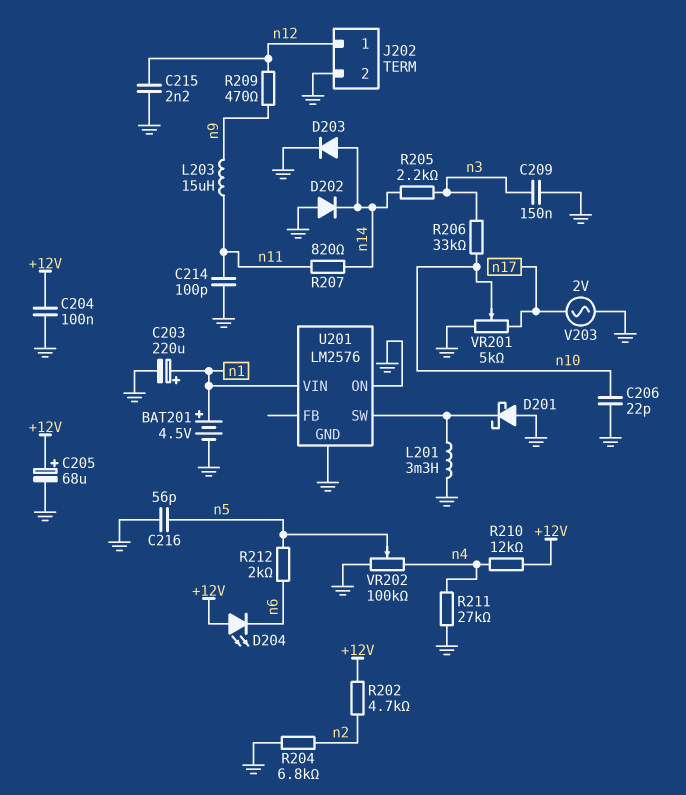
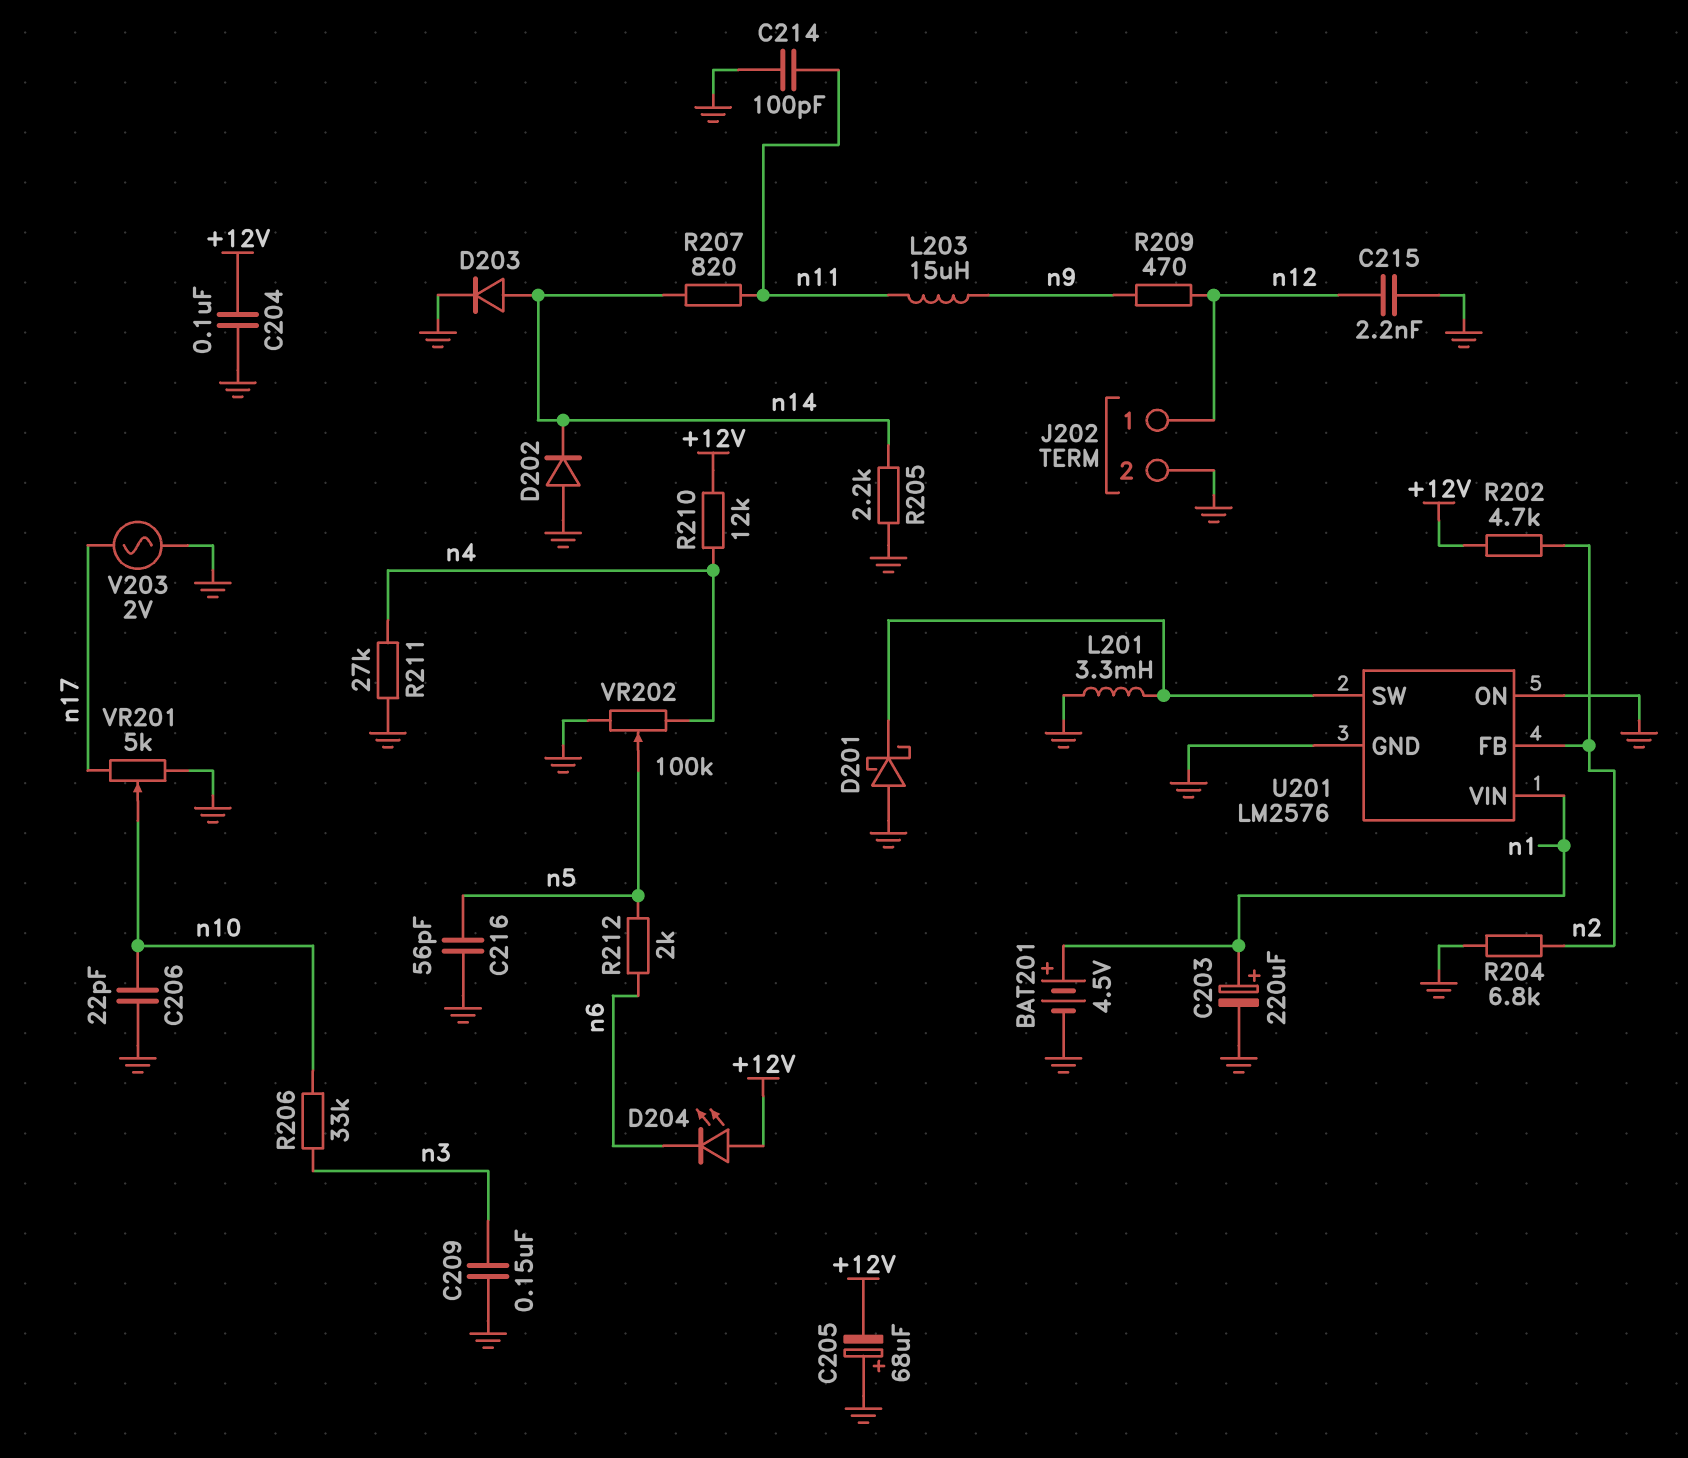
C205: 68uF (plus +12V, minus GND) -> 68uF (plus GND, minus +12V)
R205: 2.2k (n3, n14) -> 2.2k (GND, n14)
U201 pin FB: none -> n2

